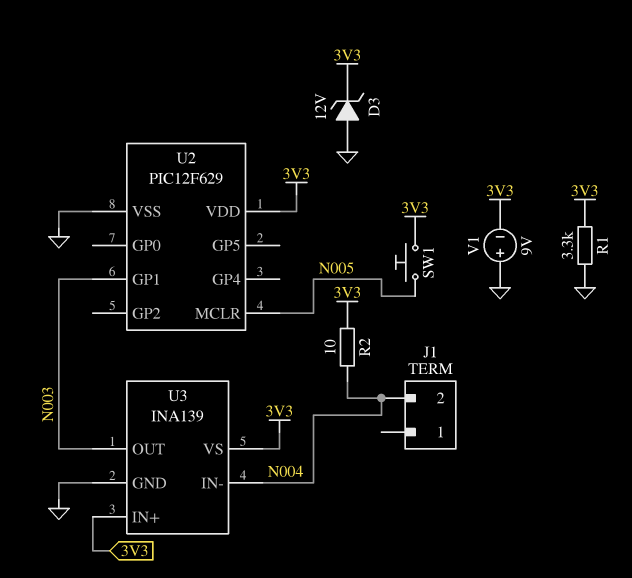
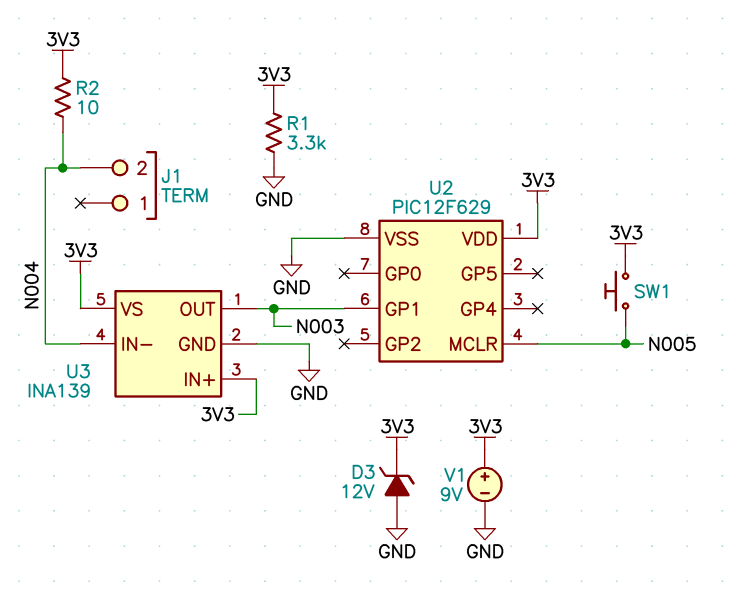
V1: 9V (plus GND, minus 3V3) -> 9V (plus 3V3, minus GND)

